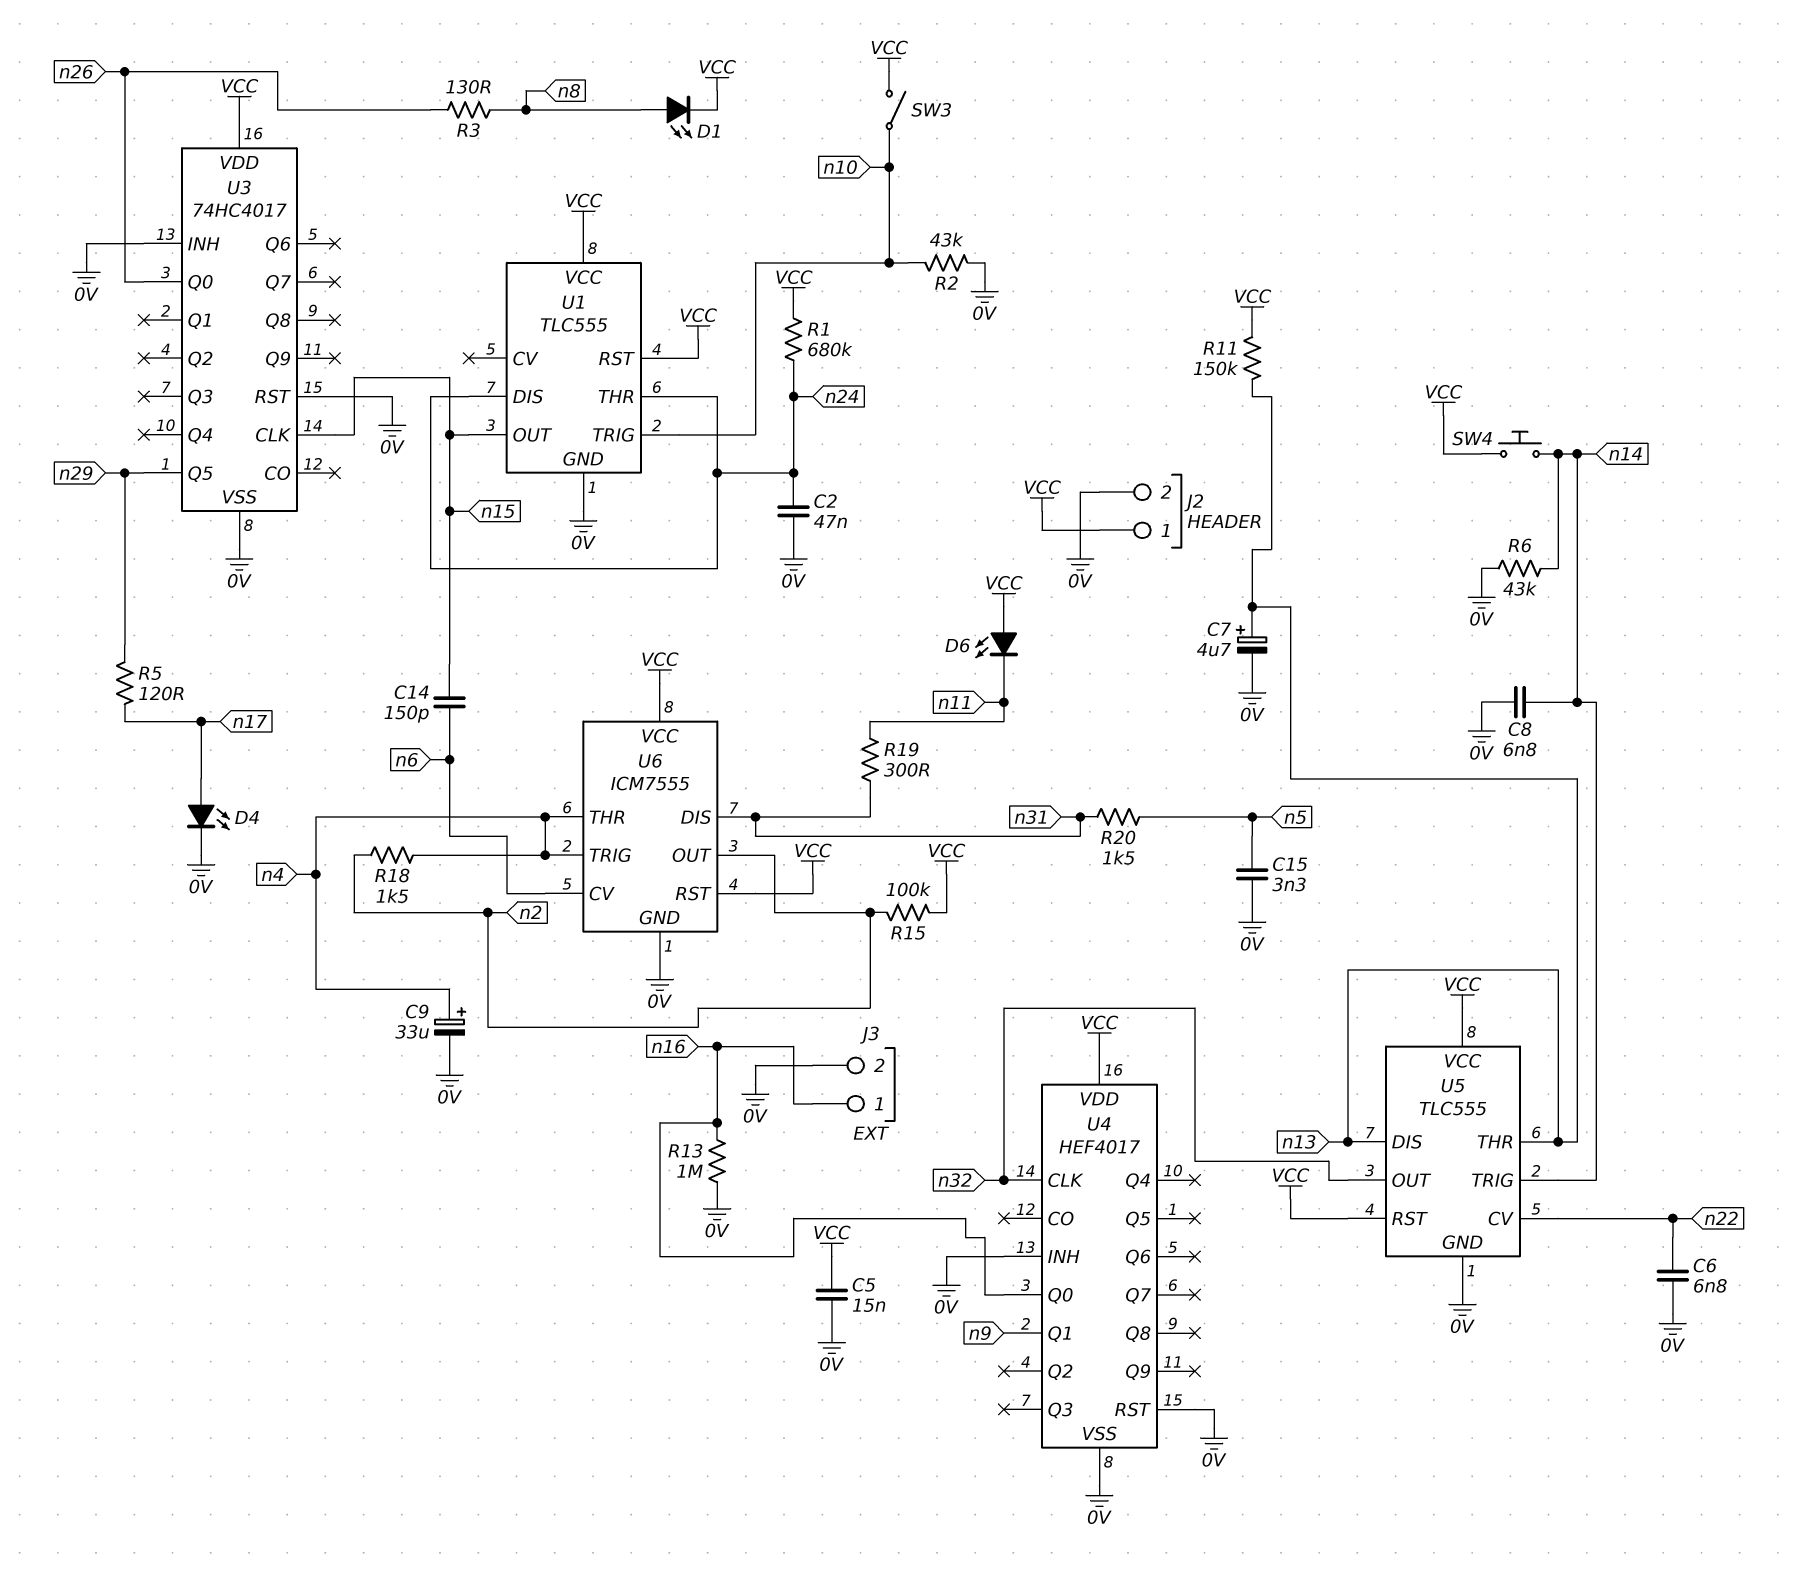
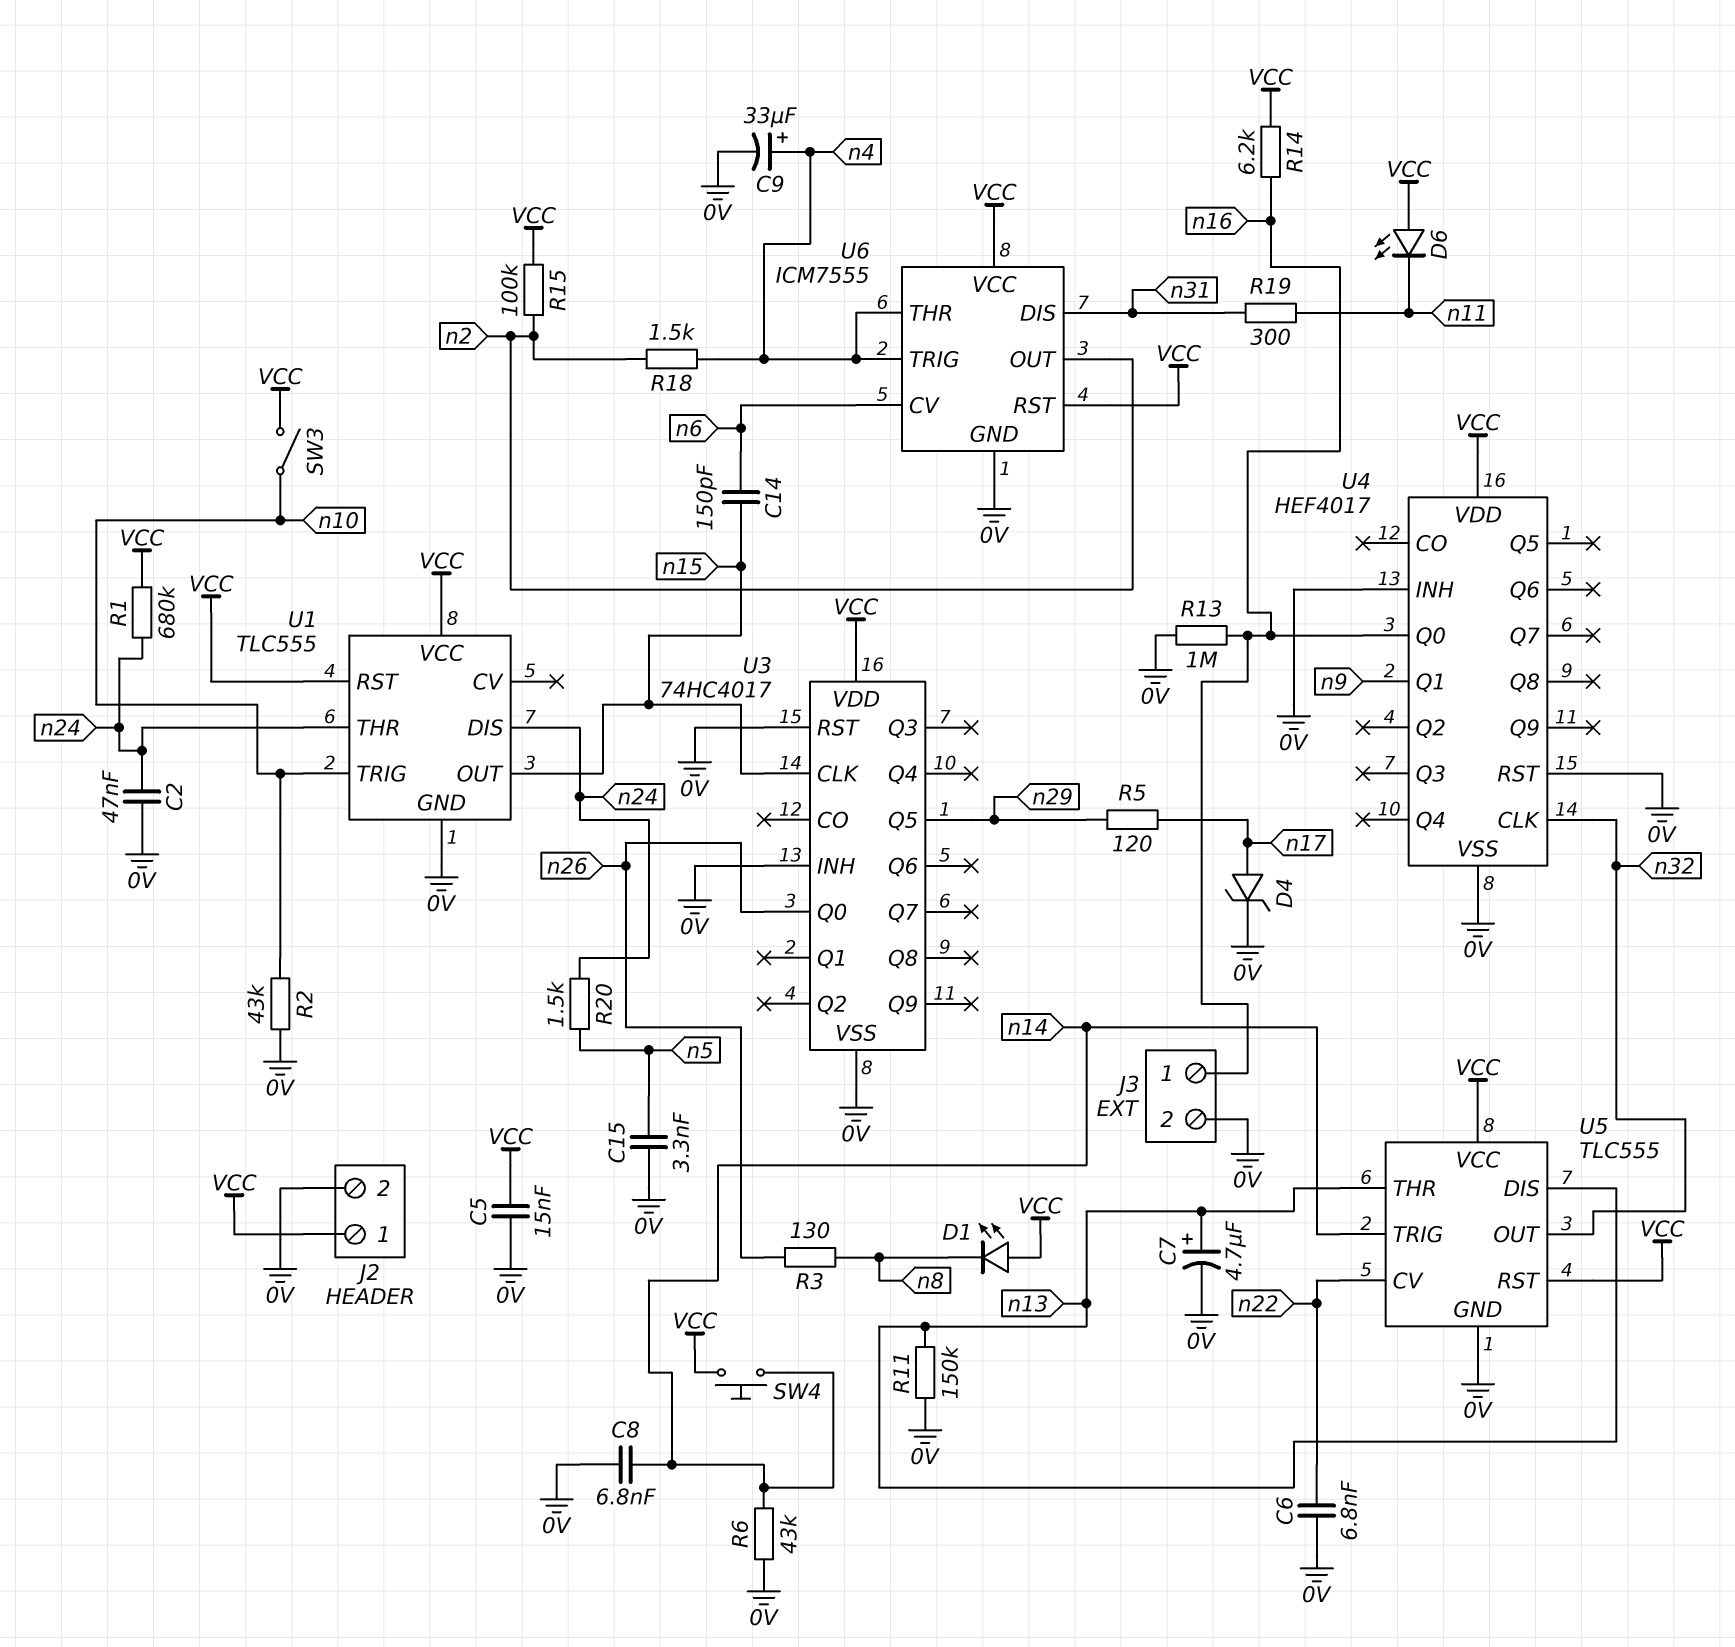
D1: LED (A n8, K VCC) -> LED (A VCC, K n8)
D4: LED (A n17, K 0V) -> zener (A n17, K 0V)
R11: 150k (VCC, n13) -> 150k (0V, n13)
R14: none -> 6.2k (VCC, n16)
R20: 1.5k (n5, n31) -> 1.5k (n5, n24)

